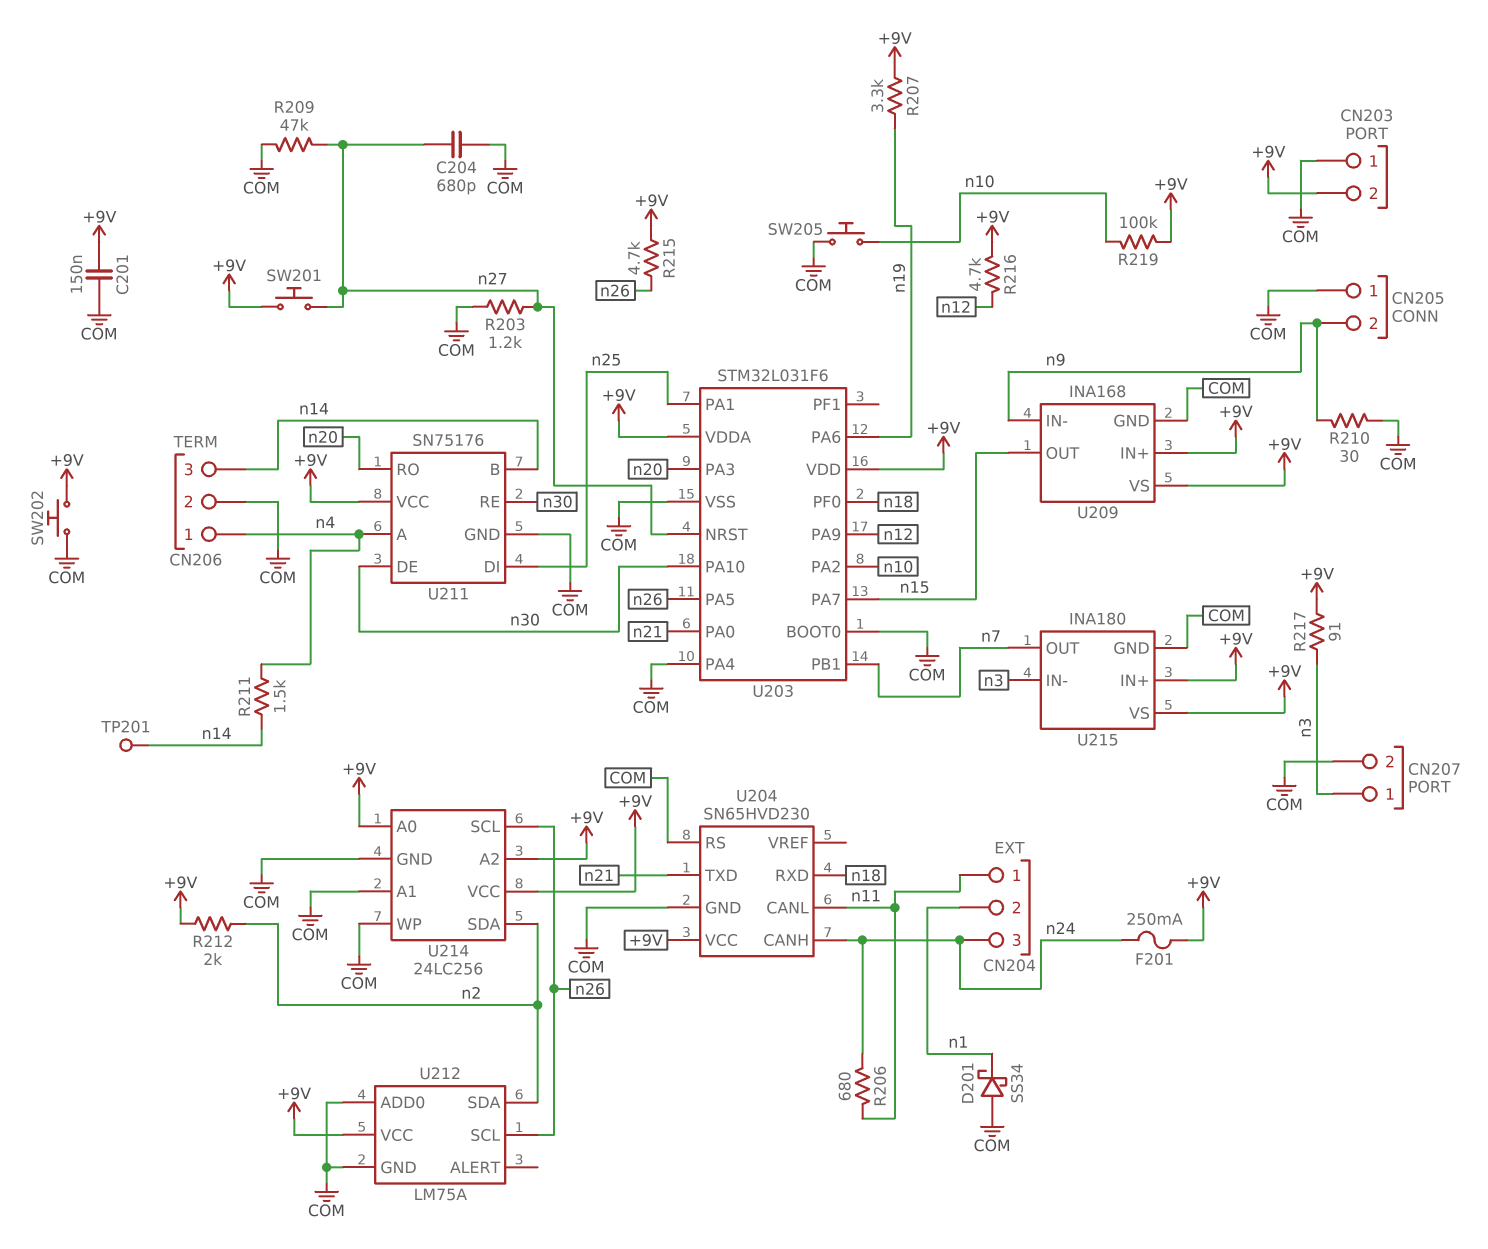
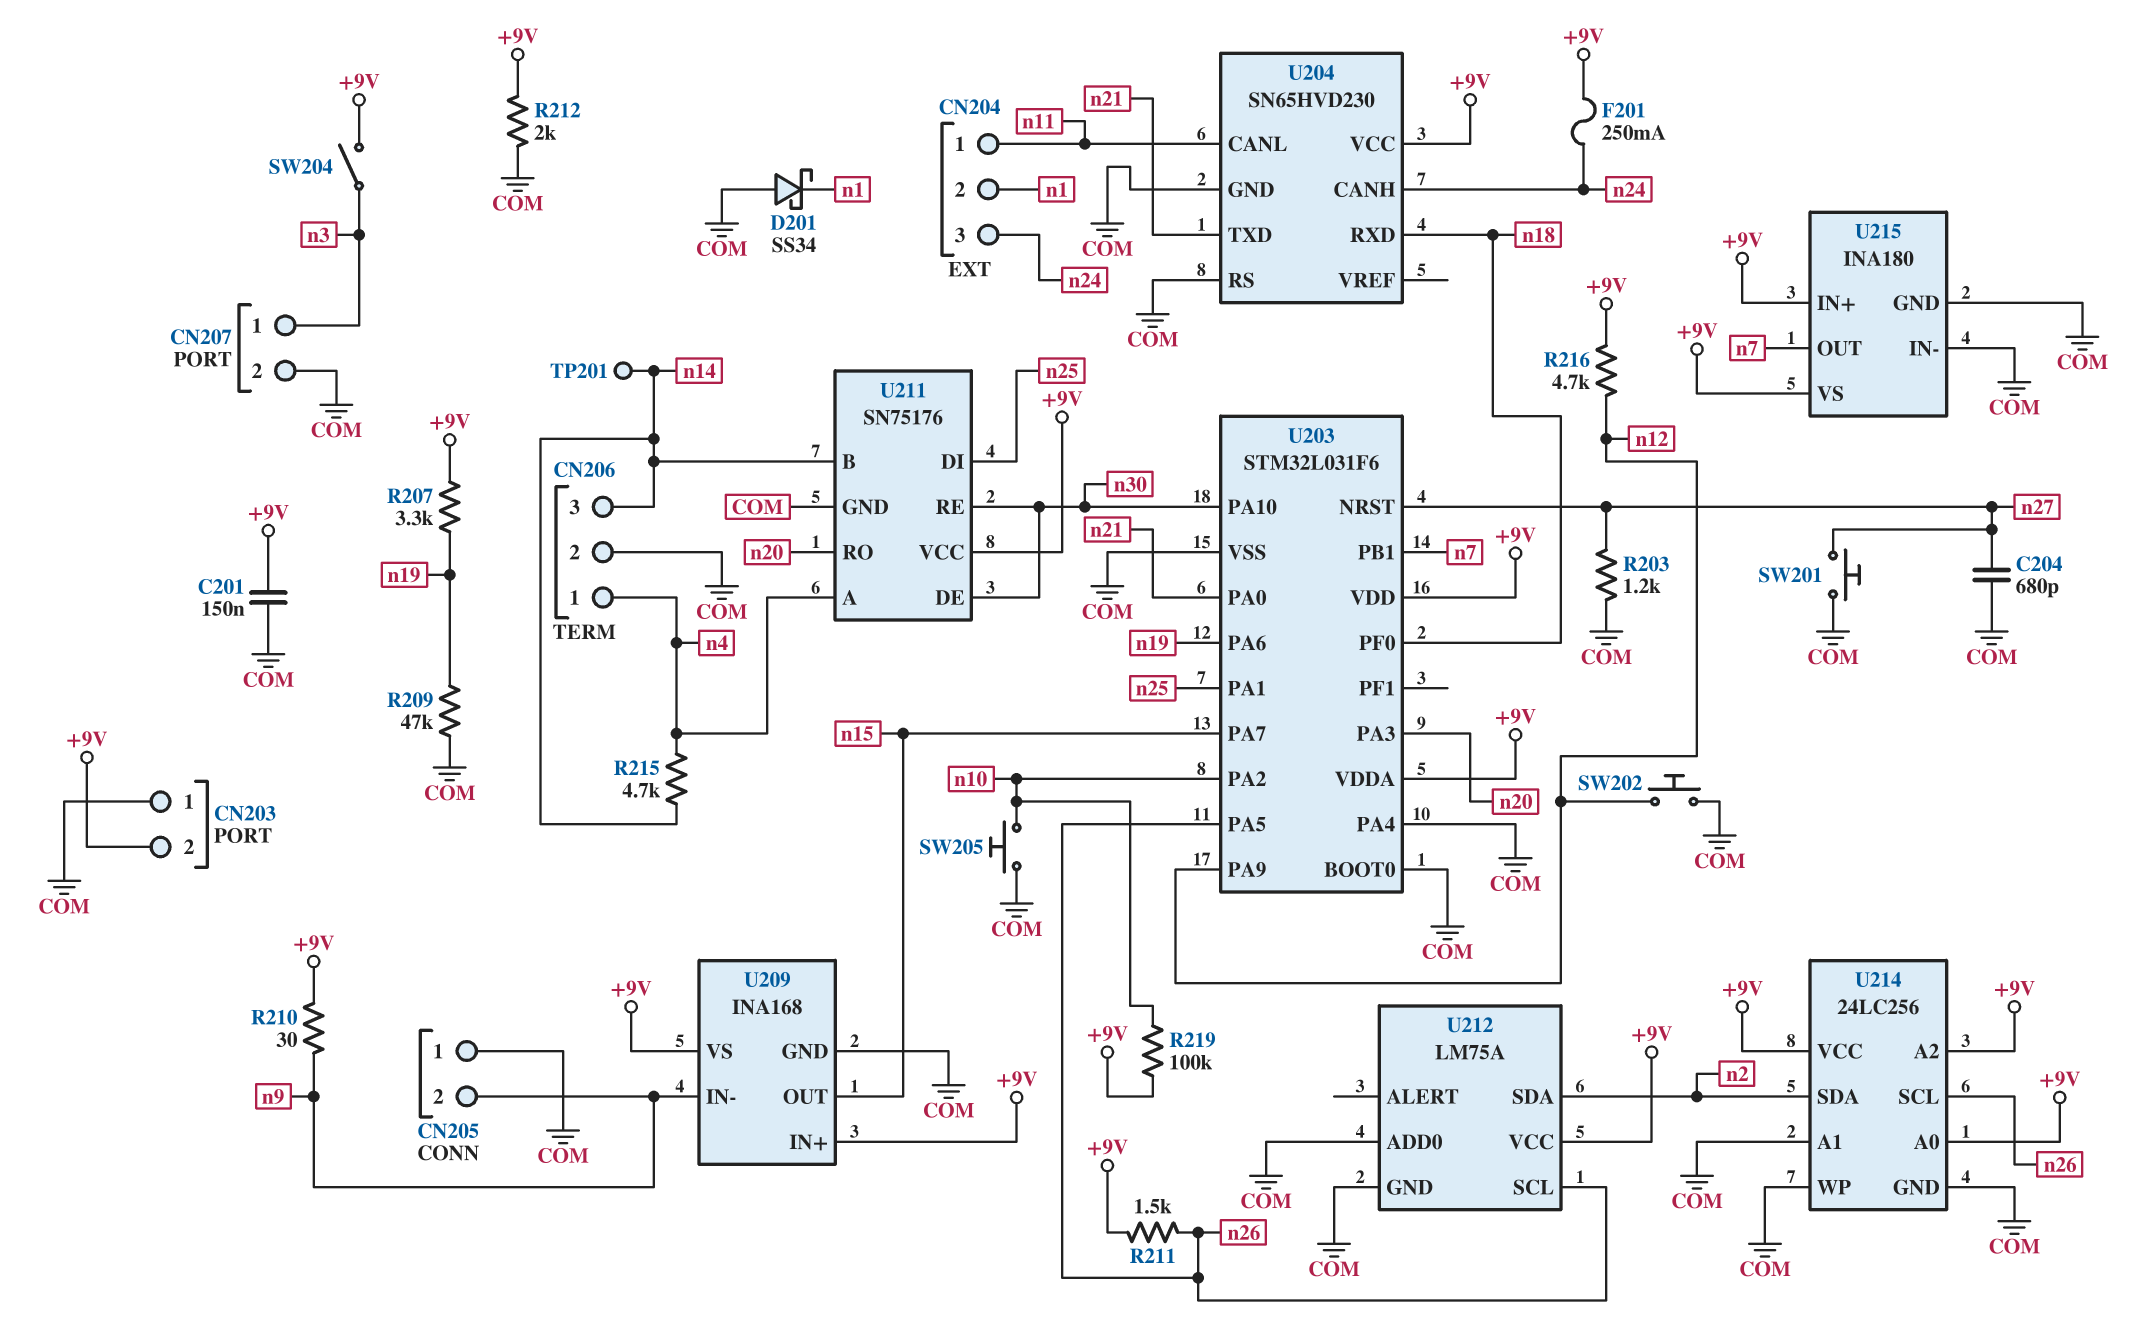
R206: 680 (n11, n24) -> none
R209: 47k (COM, n27) -> 47k (COM, n19)
R210: 30 (COM, n9) -> 30 (+9V, n9)
R211: 1.5k (n4, n14) -> 1.5k (+9V, n26)
R212: 2k (+9V, n2) -> 2k (+9V, COM)
R215: 4.7k (+9V, n26) -> 4.7k (n4, n14)
R217: 91 (+9V, n3) -> none
SW201: button (+9V, n27) -> button (COM, n27)
SW202: button (+9V, COM) -> button (COM, n12)
SW204: none -> switch (+9V, n3)
U215 pin IN-: n3 -> COM

